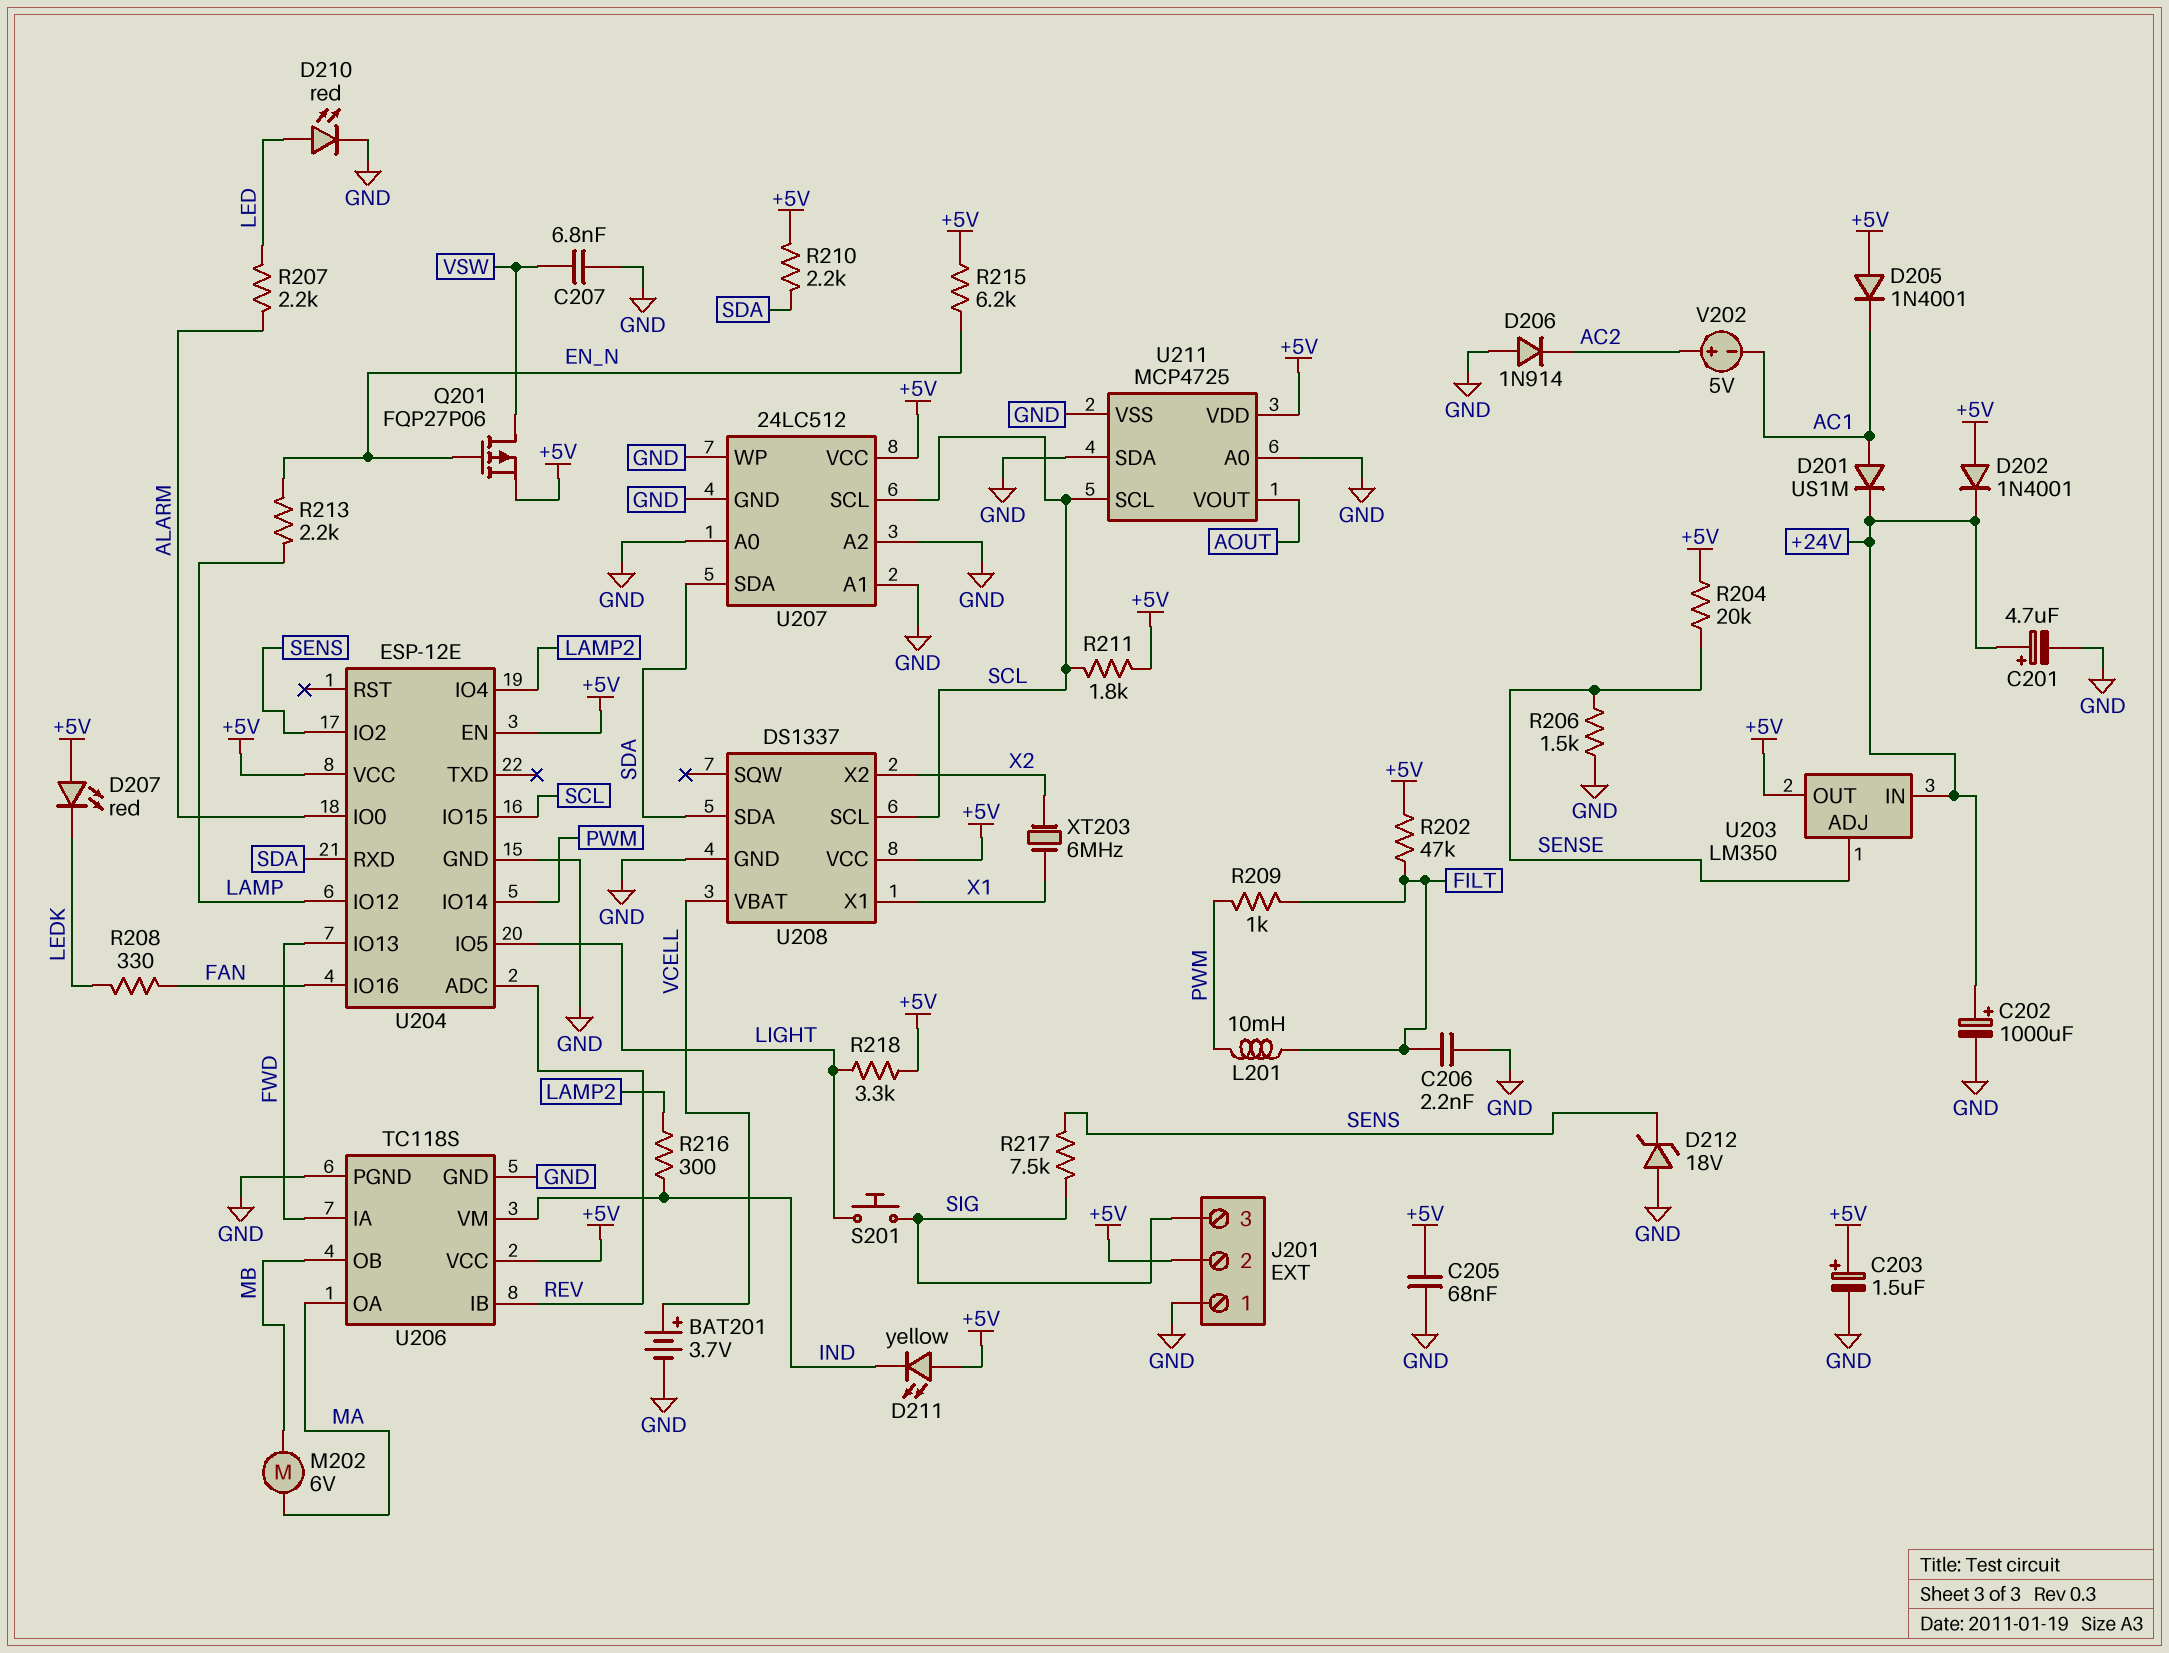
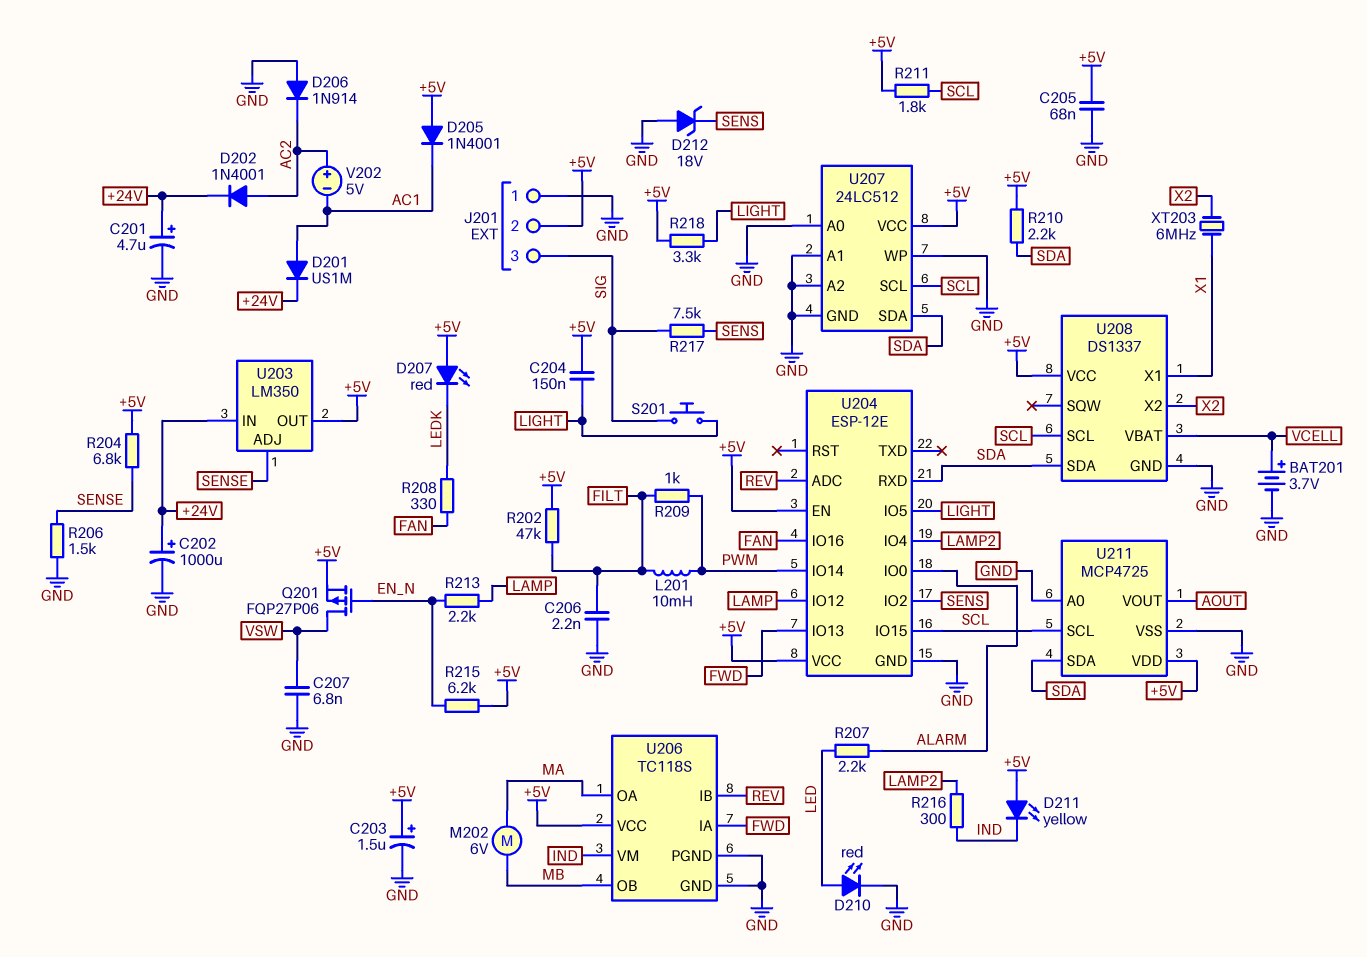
C204: none -> 150nF (+5V, LIGHT)
D202: diode 1N4001 (A +5V, K +24V) -> diode 1N4001 (A AC2, K +24V)
R204: 20k (+5V, SENSE) -> 6.8k (+5V, SENSE)
U211 pin SDA: GND -> SDA

